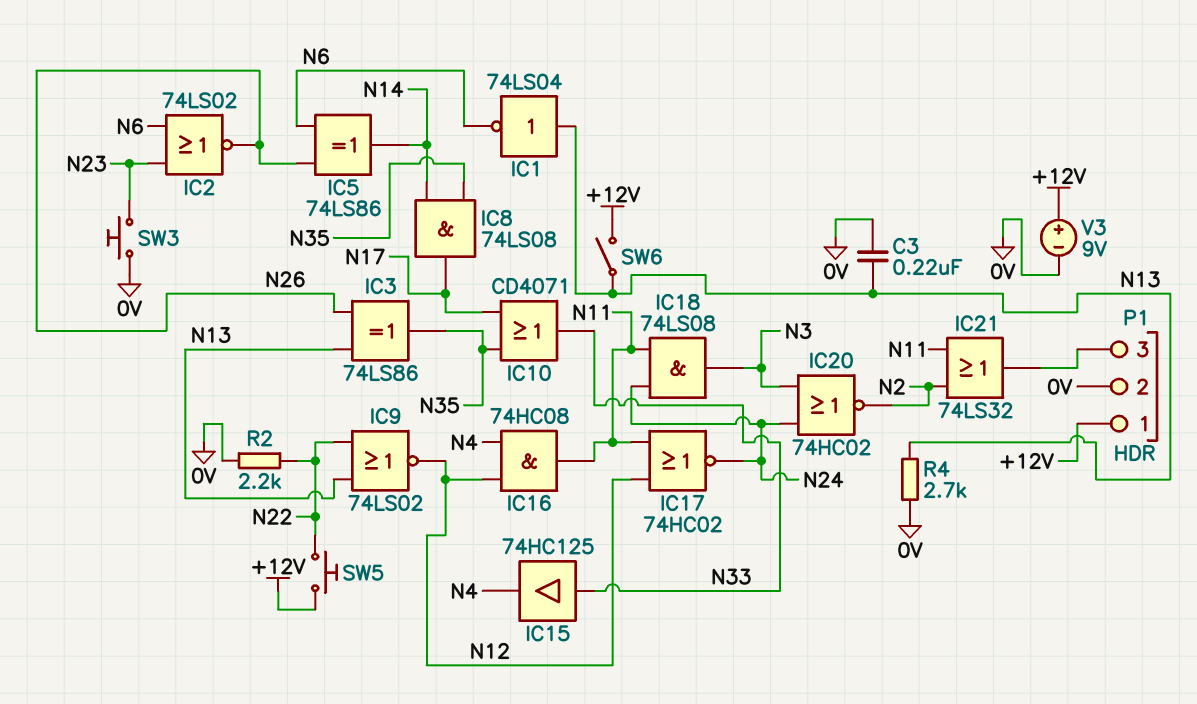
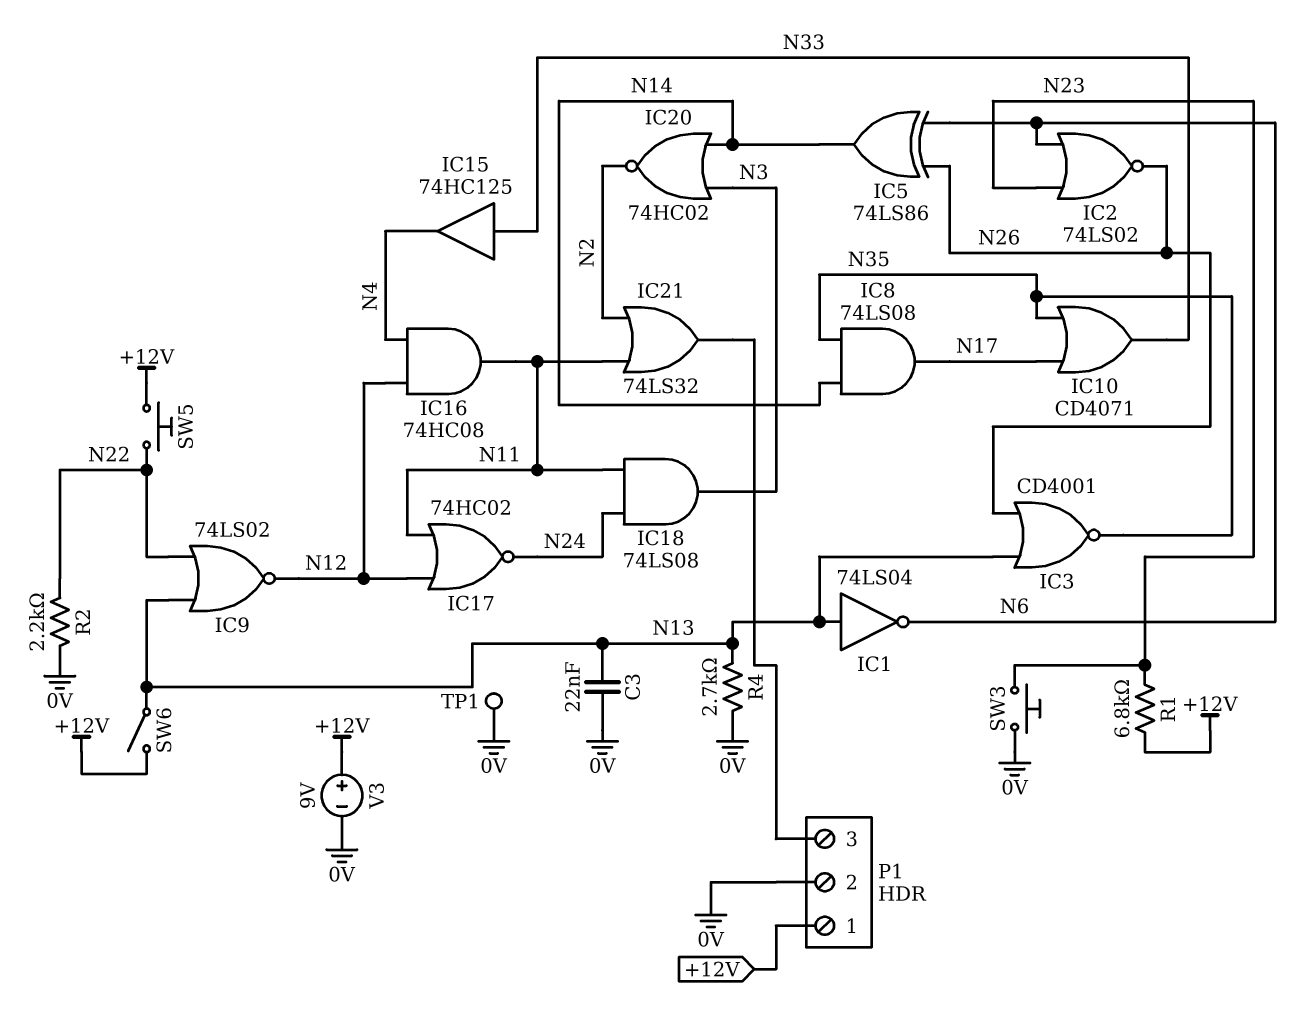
C3: 220nF (0V, N13) -> 22nF (0V, N13)
IC3: XOR 74LS86 (in N13, in N26, out N35) -> NOR CD4001 (in N13, in N26, out N35)
IC20: NOR 74HC02 (in N3, in N24, out N2) -> NOR 74HC02 (in N3, in N14, out N2)
R1: none -> 6.8k (+12V, N23)
TP1: none -> test point (0V)

